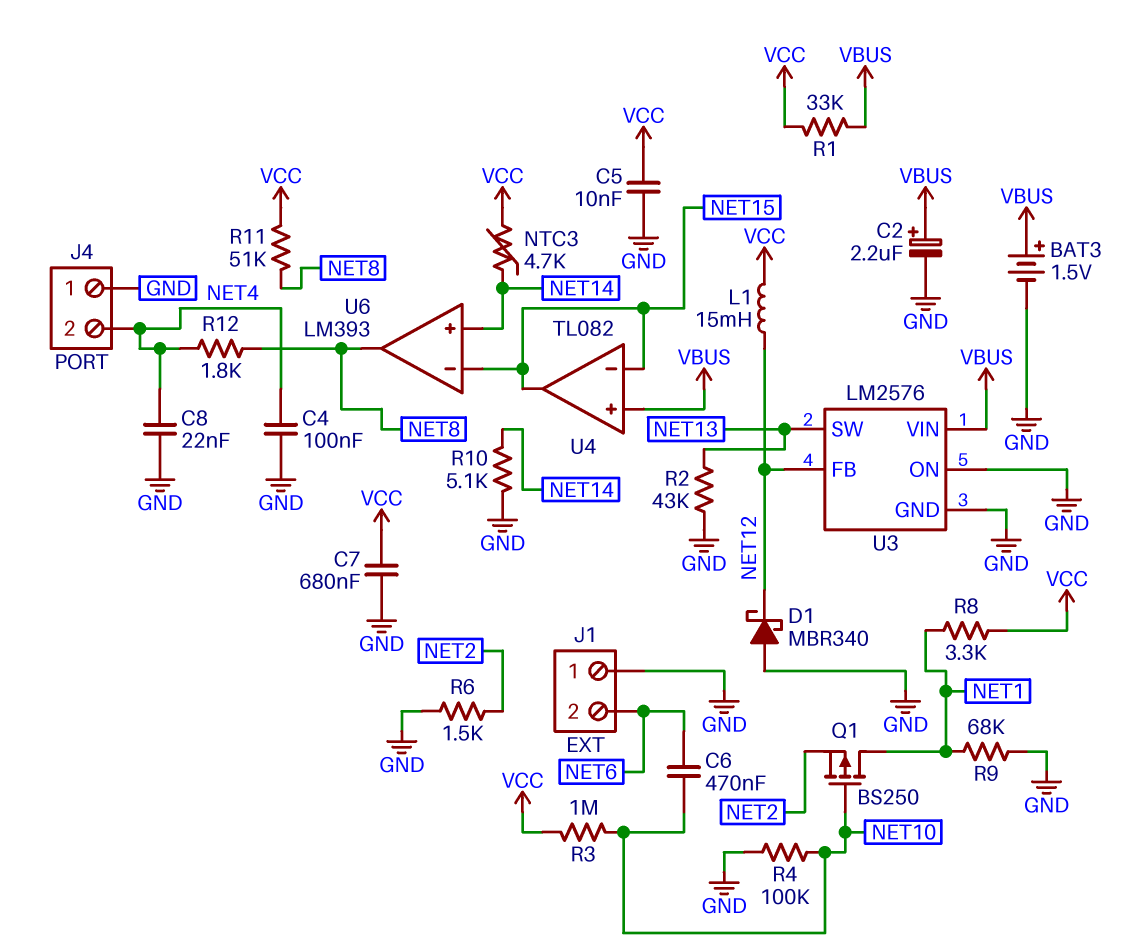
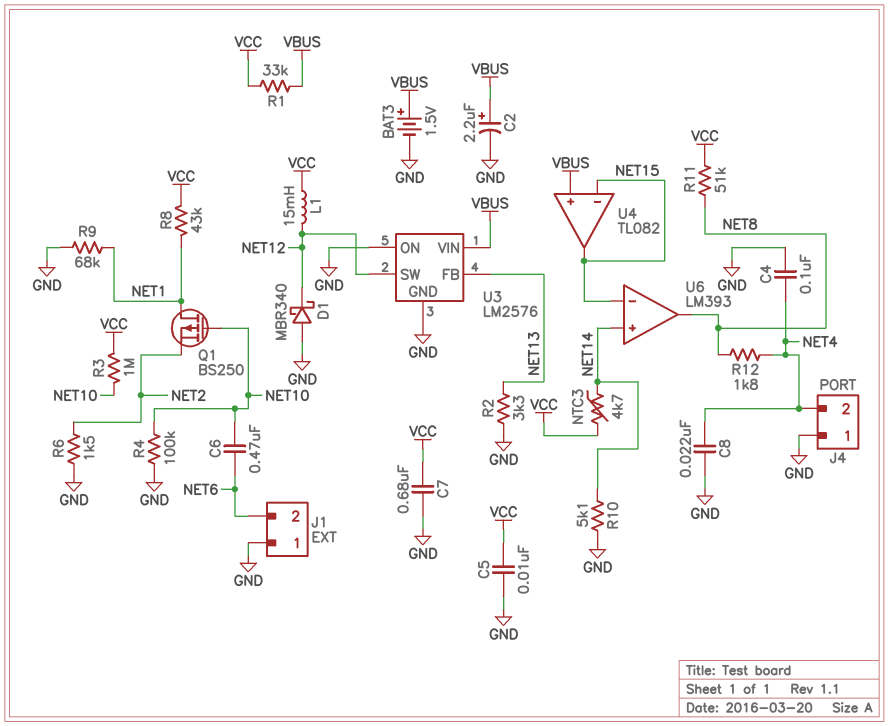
R2: 43k (GND, NET13) -> 3.3k (GND, NET13)
R8: 3.3k (NET1, VCC) -> 43k (NET1, VCC)
U3 pin FB: NET12 -> NET13
U3 pin SW: NET13 -> NET12

